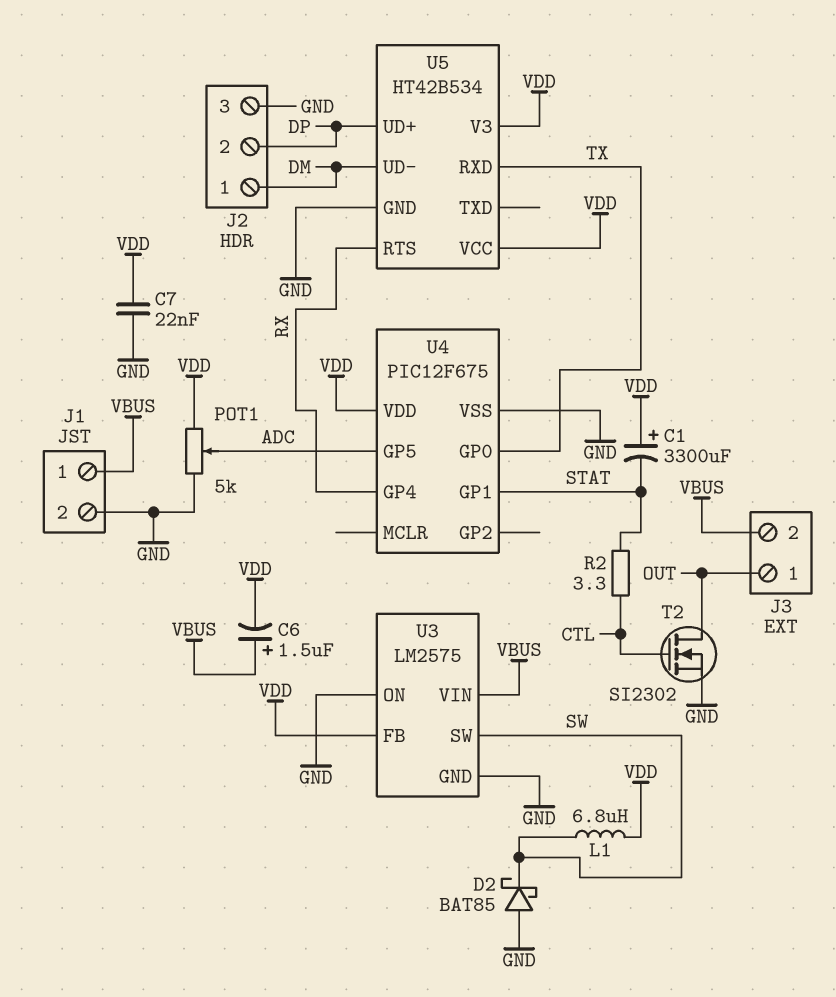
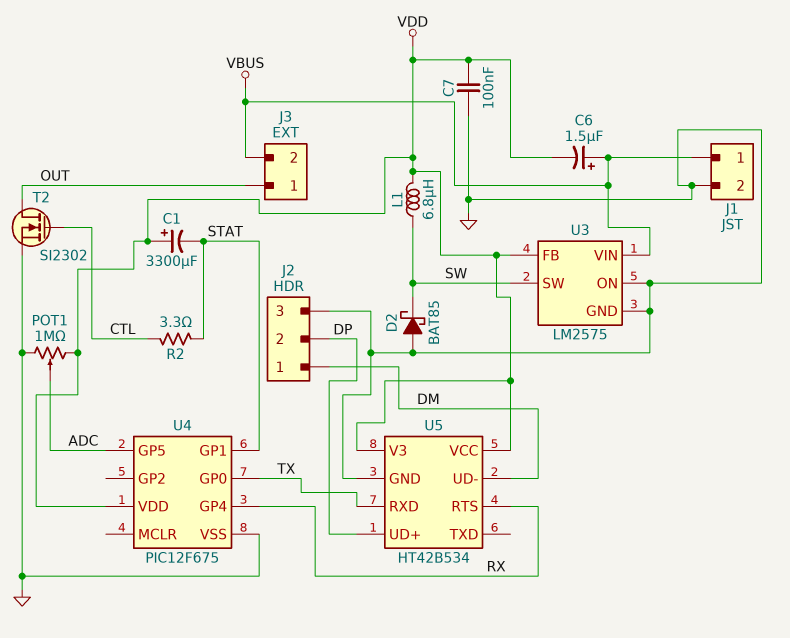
C7: 22nF (GND, VDD) -> 100nF (GND, VDD)
POT1: 5k (GND, VDD, wiper ADC) -> 1M (GND, VDD, wiper ADC)

